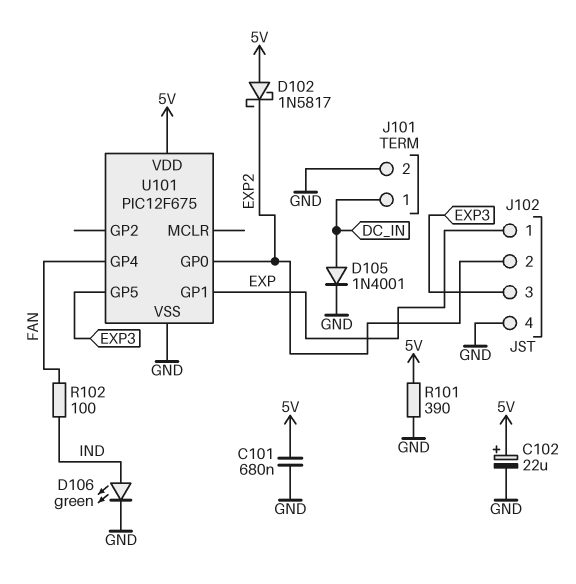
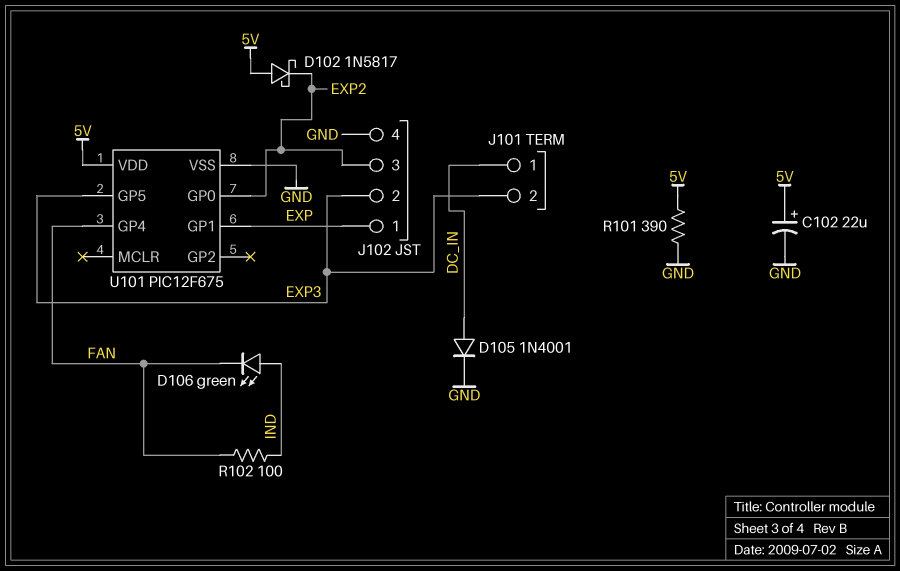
C101: 680nF (5V, GND) -> none
D106: LED green (A IND, K GND) -> LED green (A IND, K FAN)
J101 pin 2: GND -> EXP3
J102 pin 2: EXP2 -> EXP3
J102 pin 3: EXP3 -> EXP2

